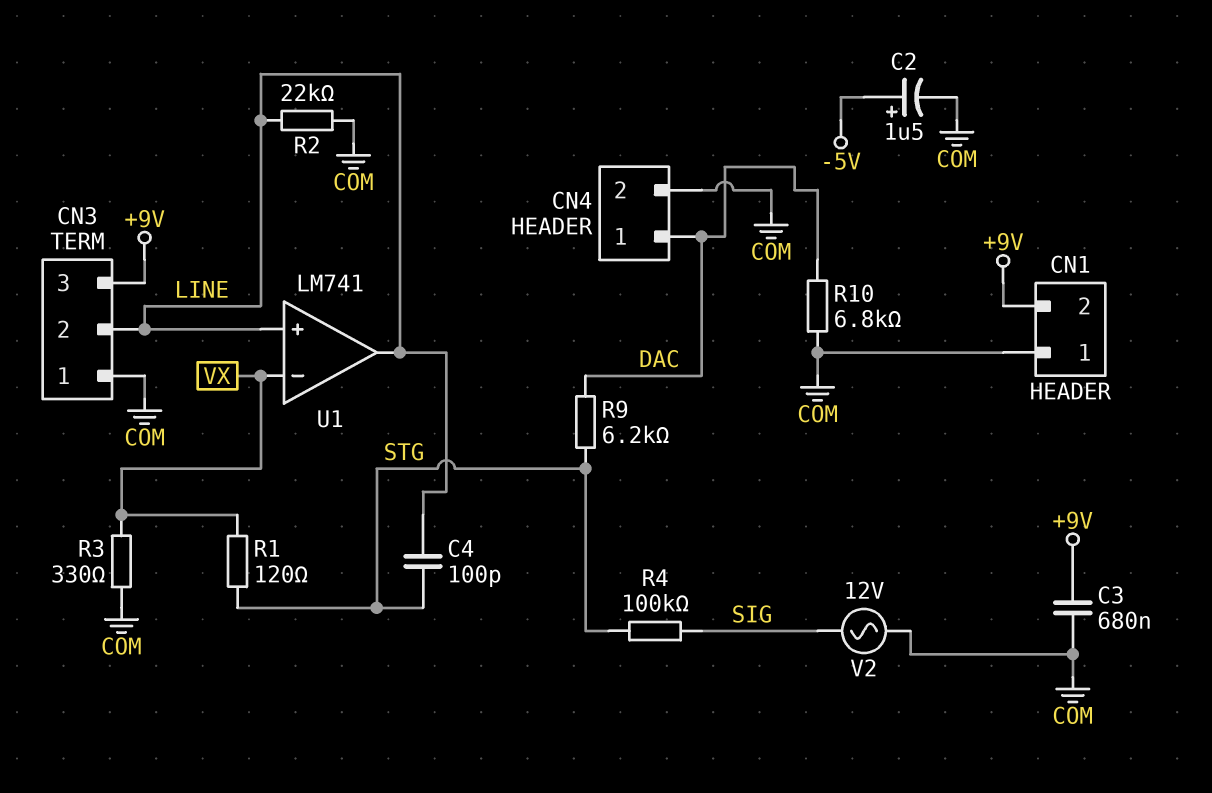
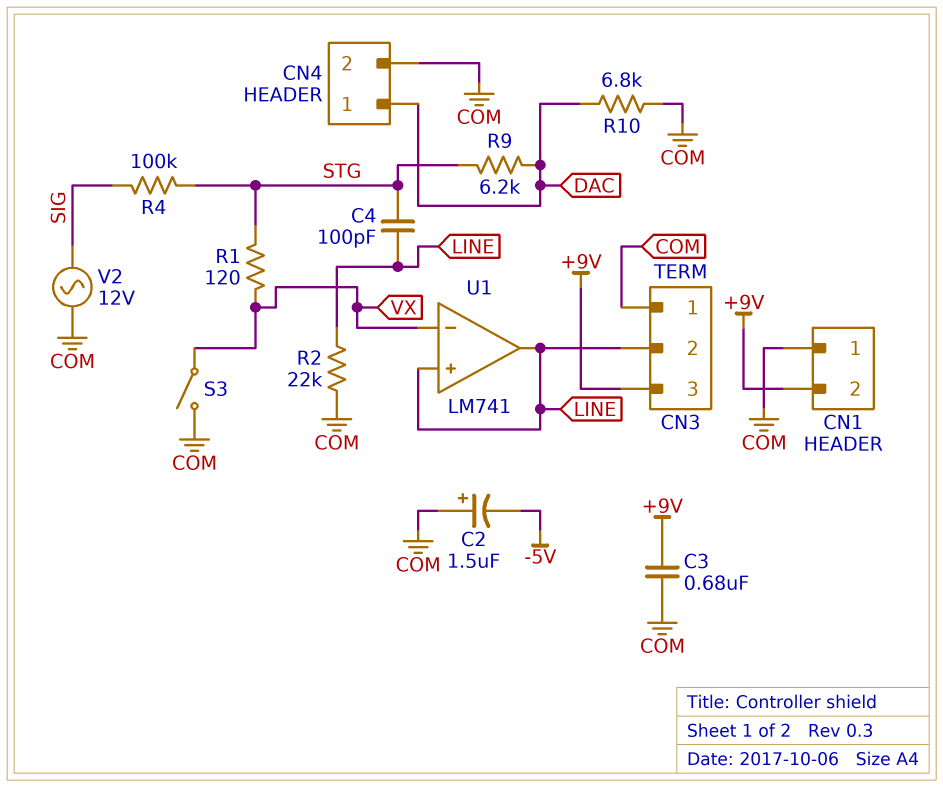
C2: 1.5uF (plus -5V, minus COM) -> 1.5uF (plus COM, minus -5V)
R3: 330 (COM, VX) -> none
S3: none -> switch (COM, VX)

